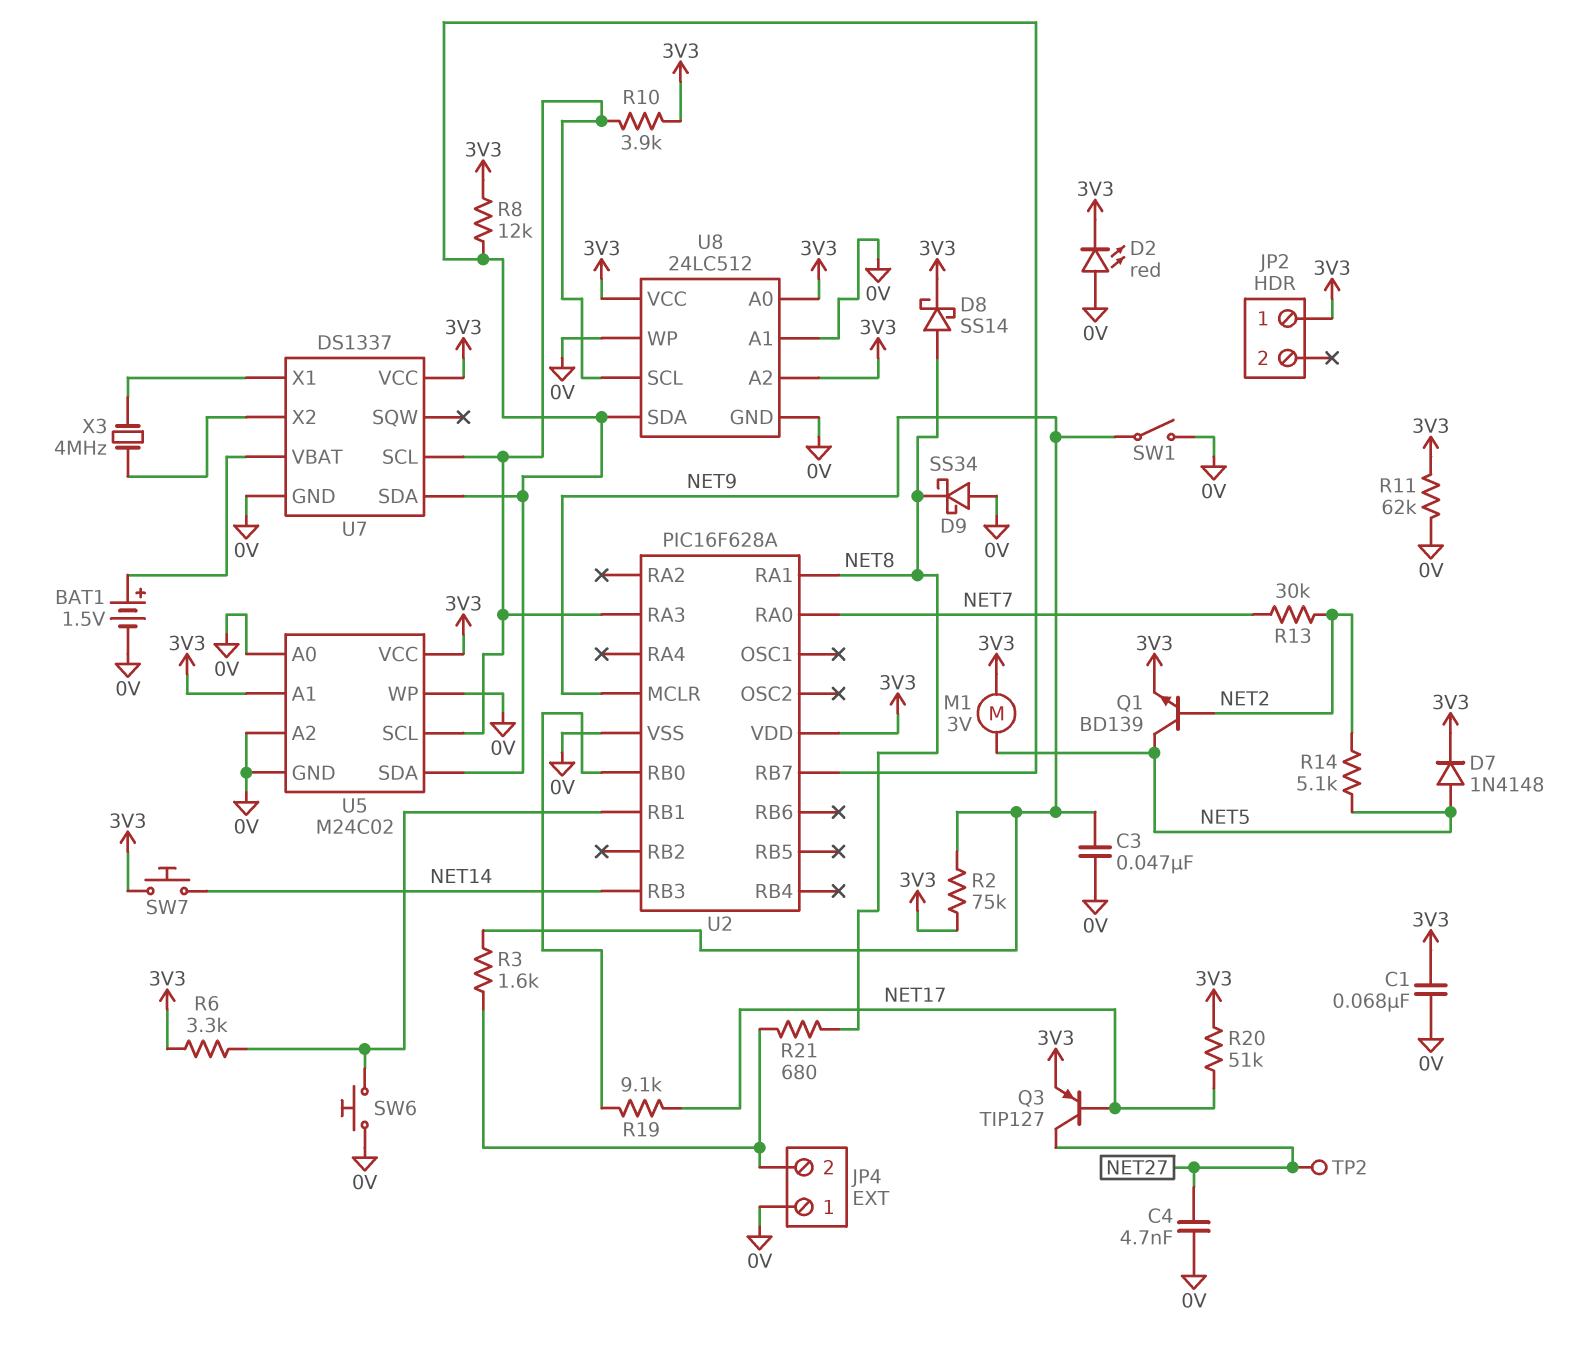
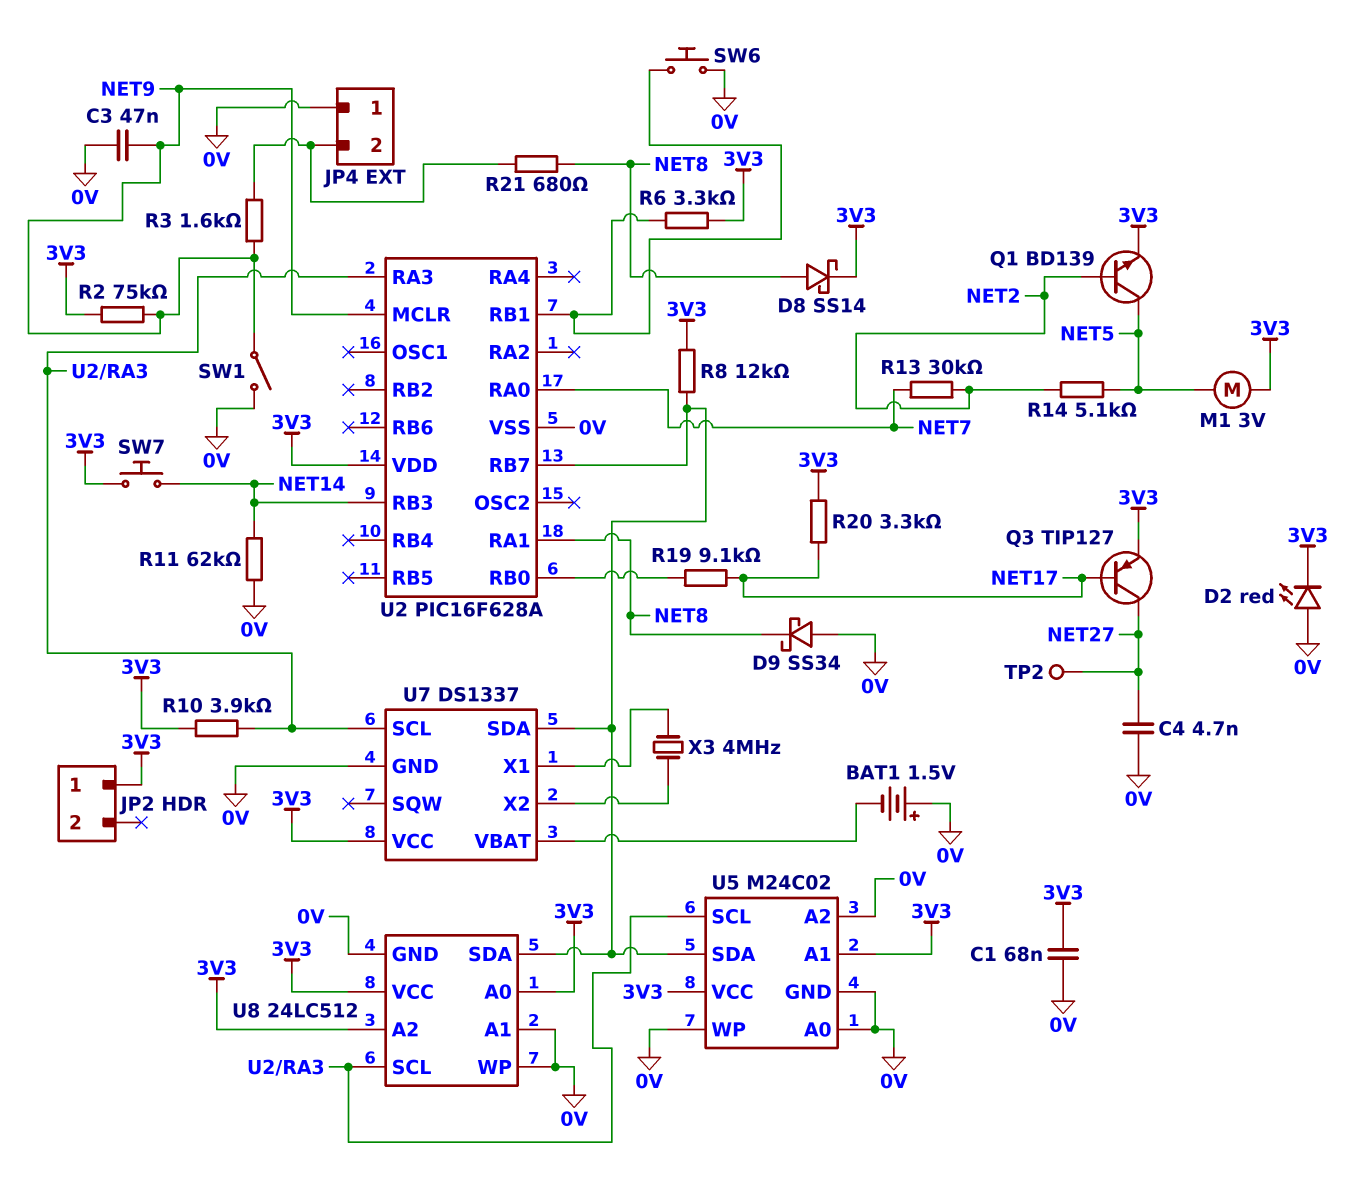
BAT1: 1.5V (plus U7/VBAT, minus 0V) -> 1.5V (plus 0V, minus U7/VBAT)
D7: diode 1N4148 (A NET5, K 3V3) -> none
R11: 62k (0V, 3V3) -> 62k (0V, NET14)
R20: 51k (3V3, NET17) -> 3.3k (3V3, NET17)

